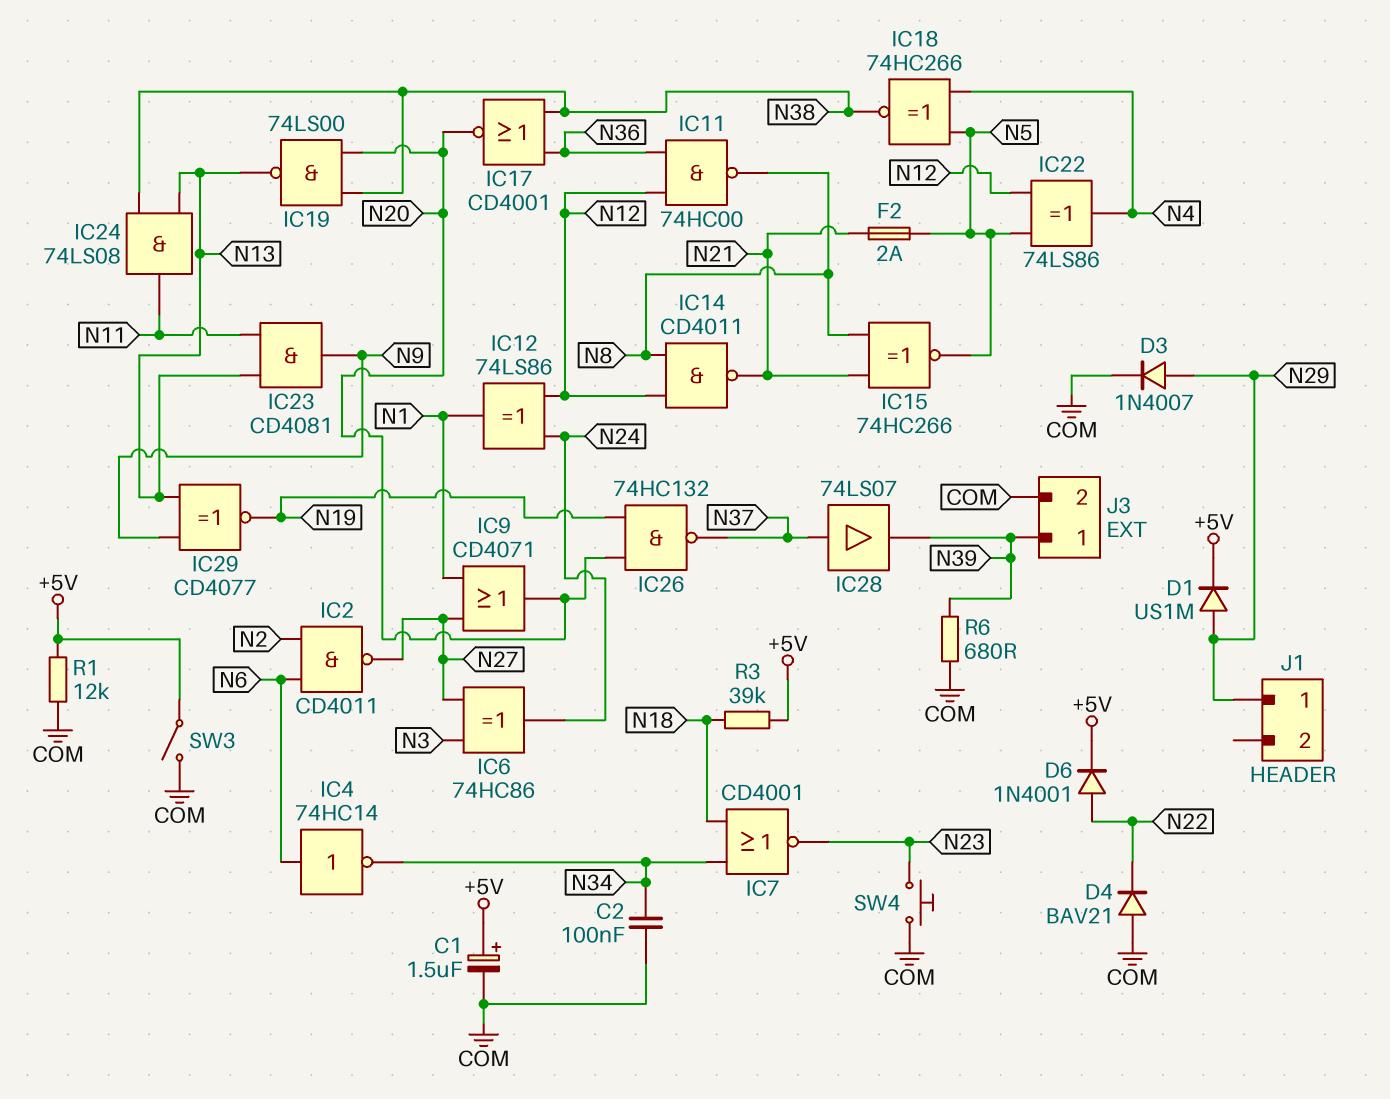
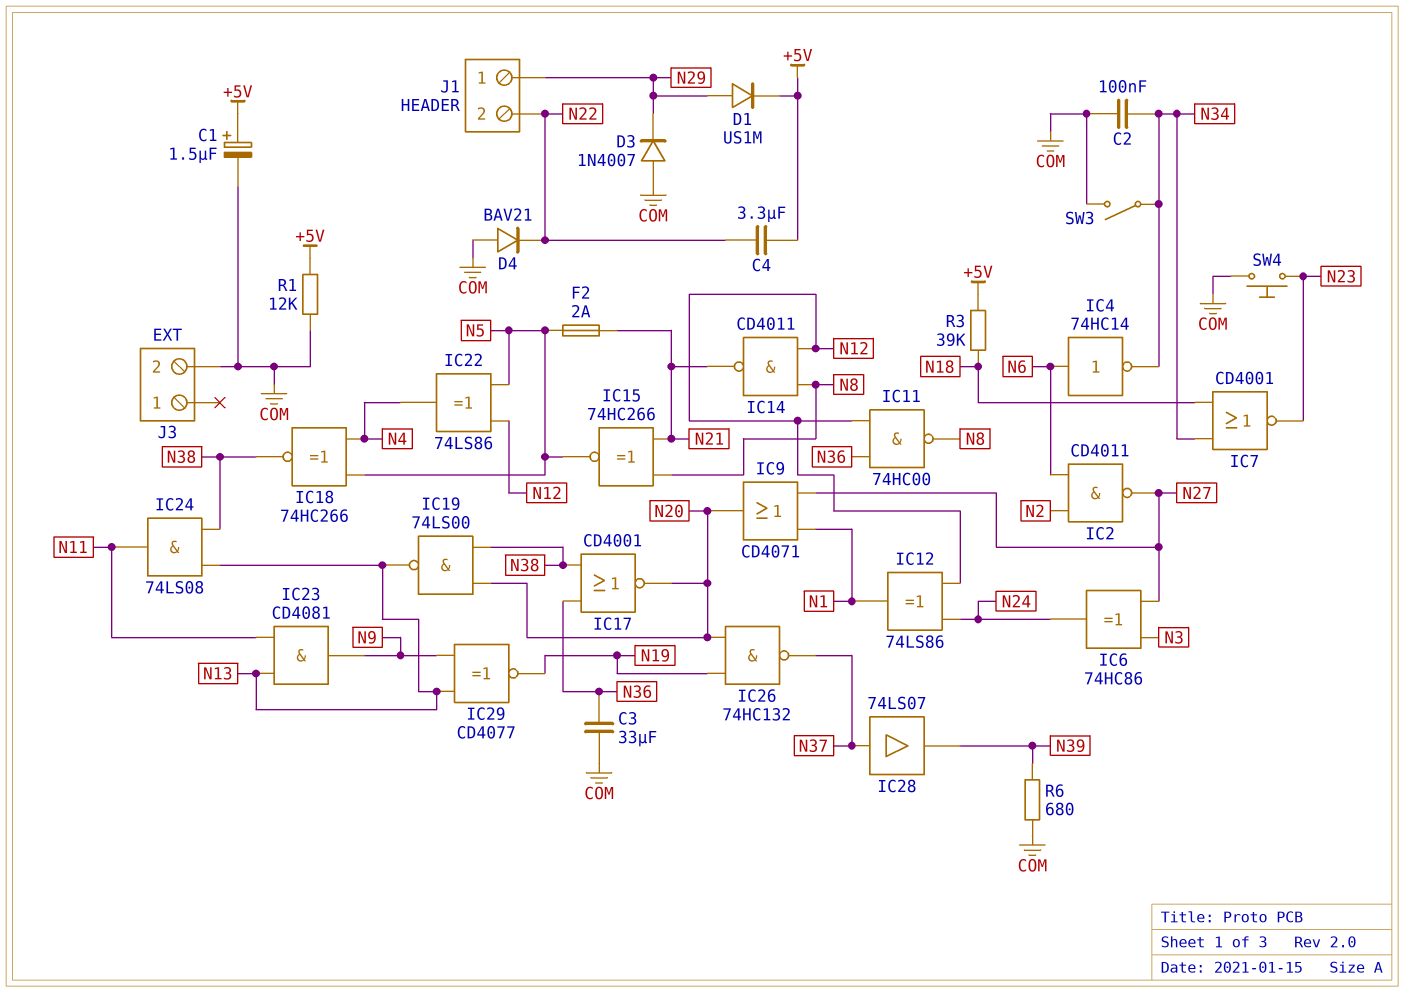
C3: none -> 33uF (COM, N36)
C4: none -> 3.3uF (+5V, N22)
D3: diode 1N4007 (A N29, K COM) -> diode 1N4007 (A COM, K N29)
D6: diode 1N4001 (A N22, K +5V) -> none
J1 pin 2: none -> N22
J3 pin 1: N39 -> none
SW3: switch (+5V, COM) -> switch (COM, N34)

